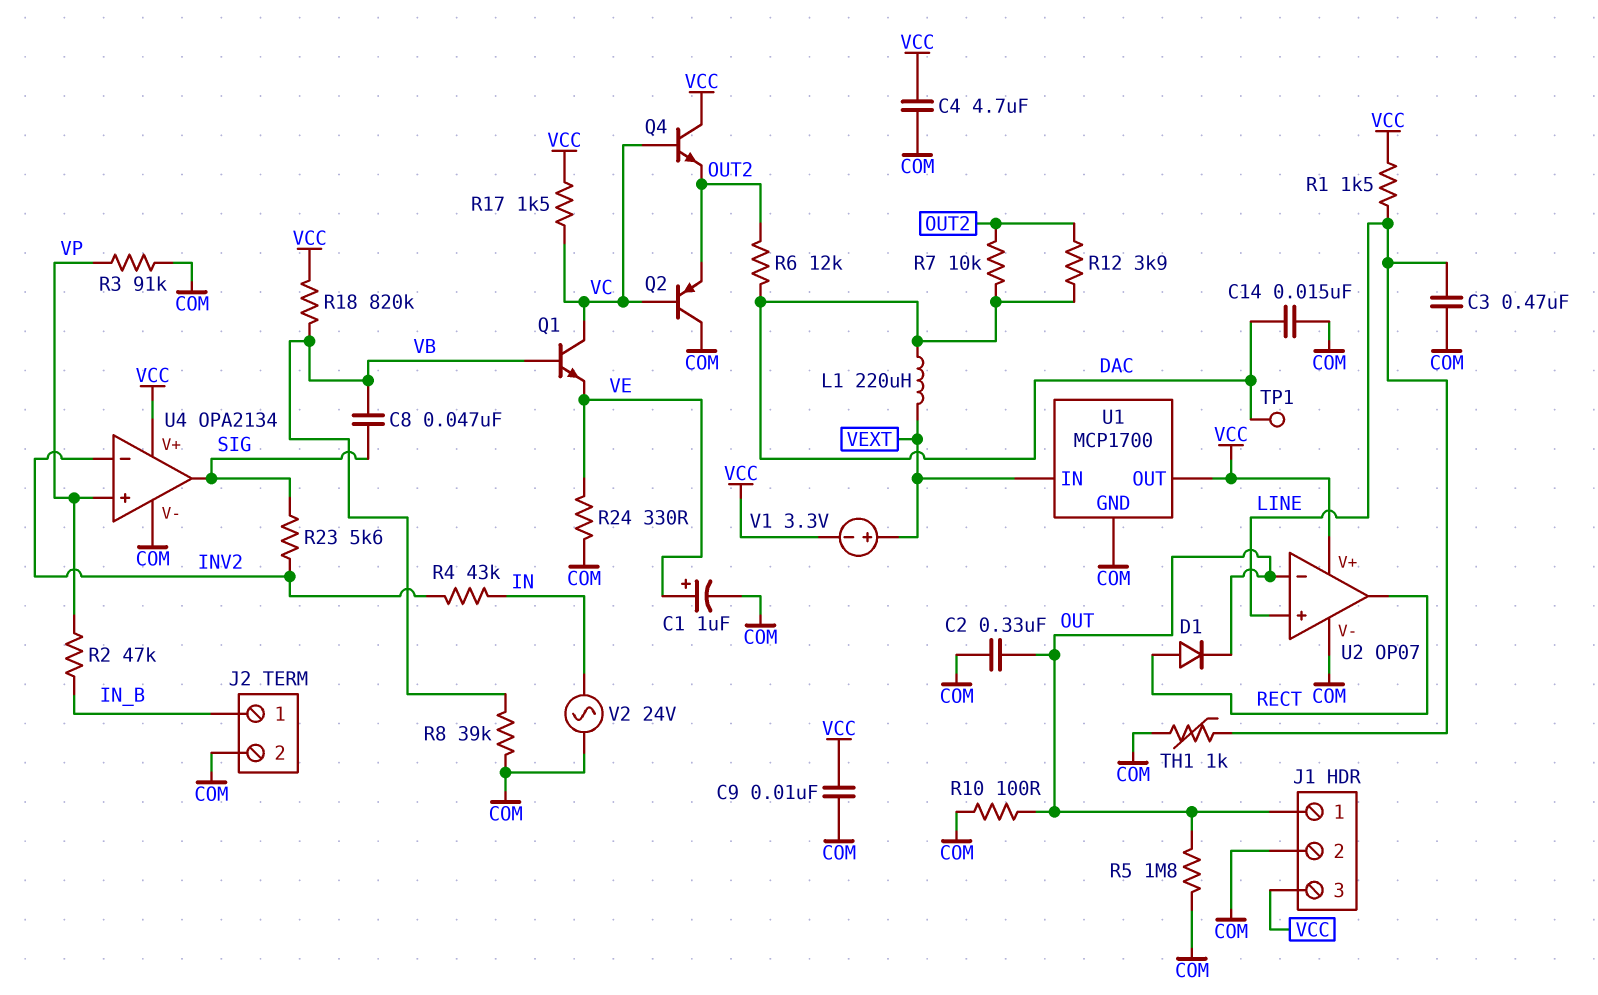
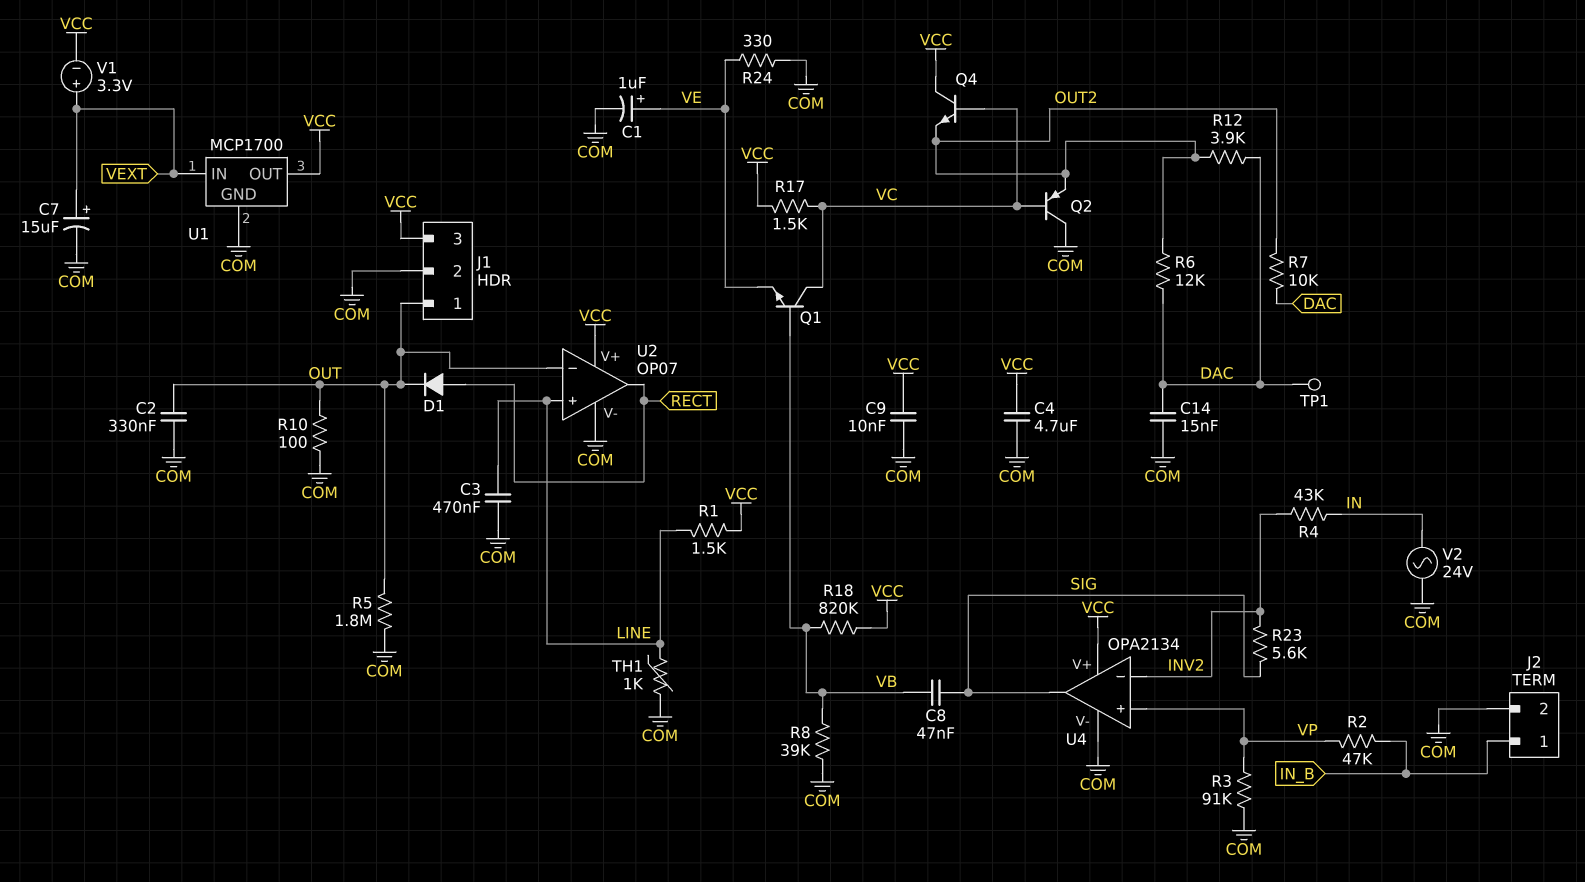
C7: none -> 15uF (plus VEXT, minus COM)
L1: 220uH (DAC, VEXT) -> none

